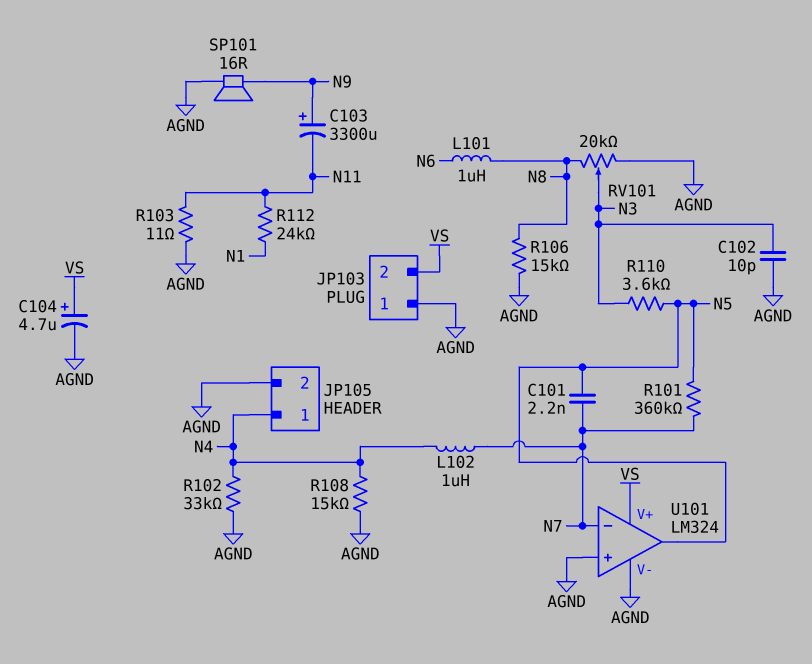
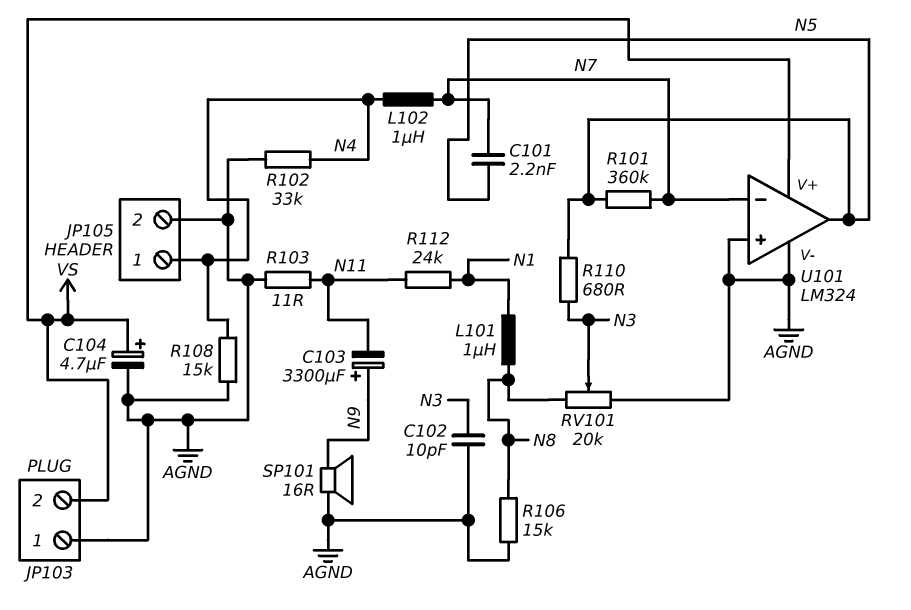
L101: 1uH (N6, N8) -> 1uH (N1, N8)
R110: 3.6k (N3, N5) -> 680 (N3, N5)

